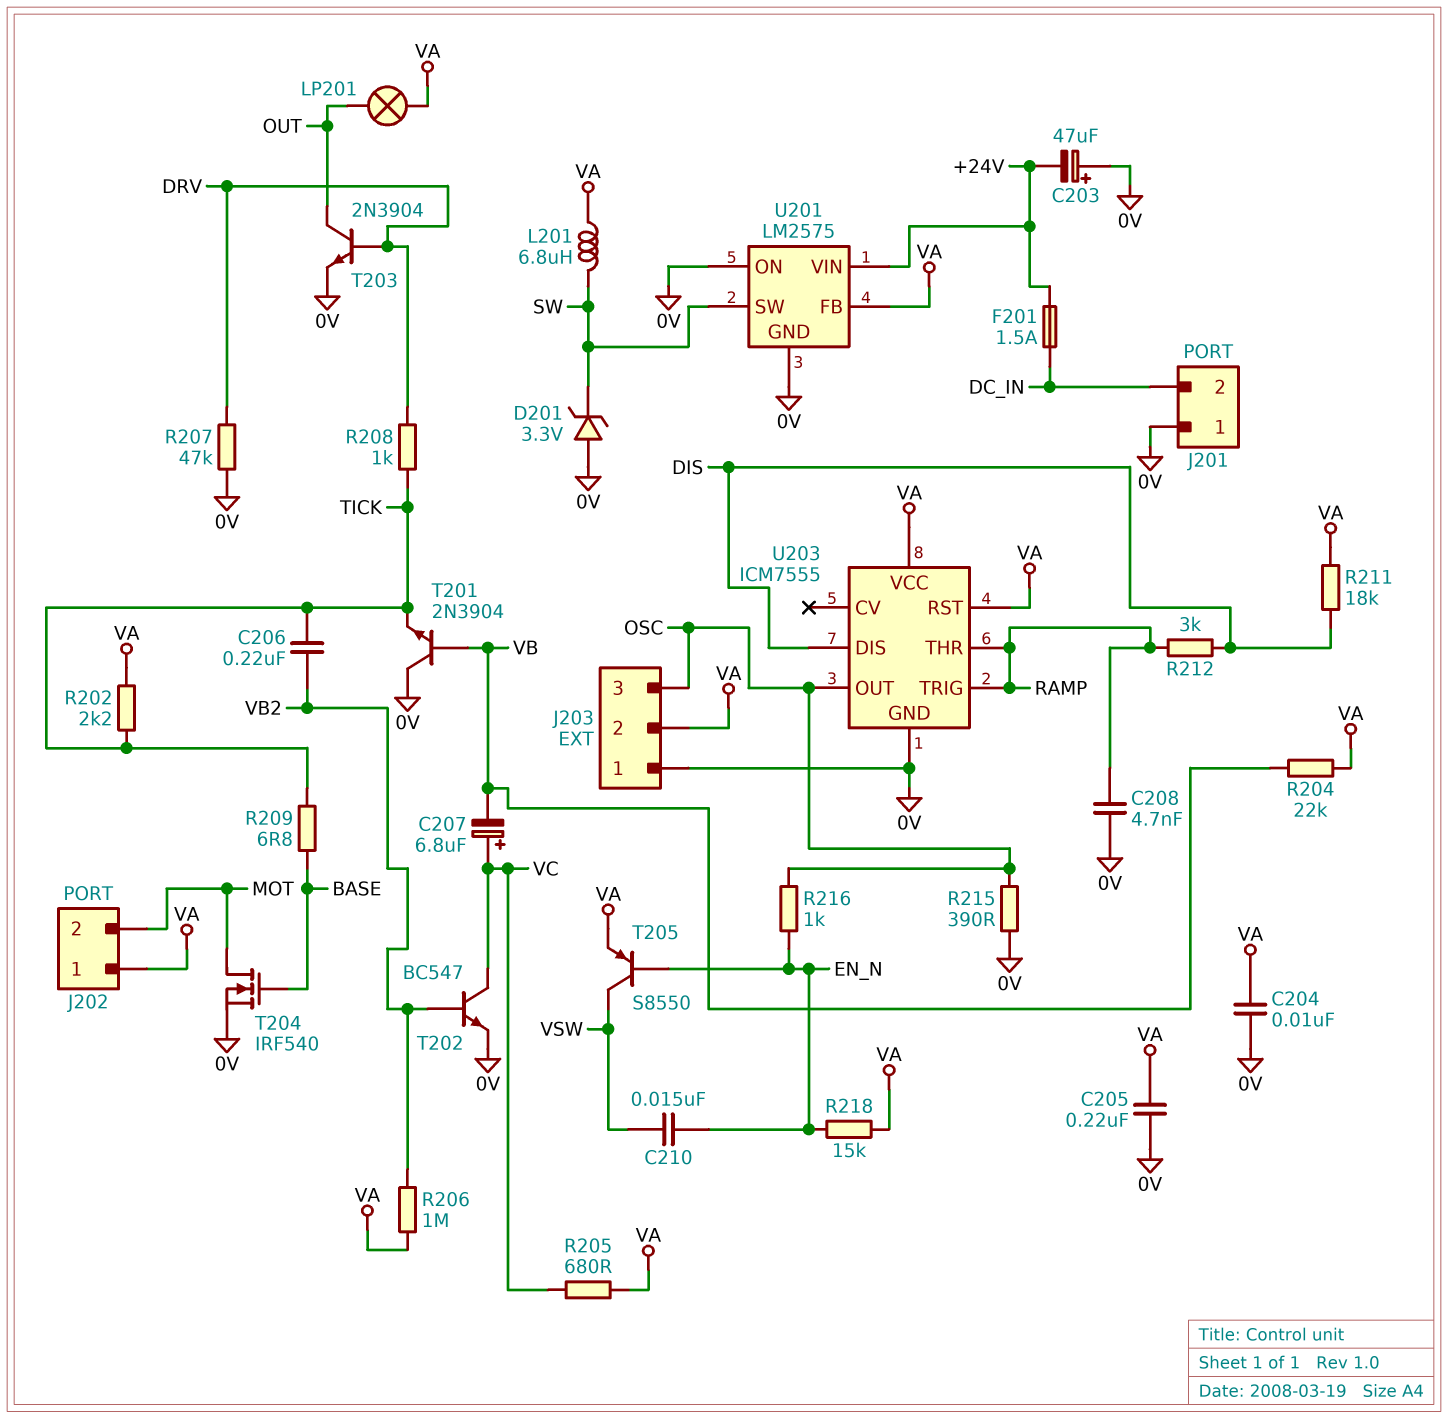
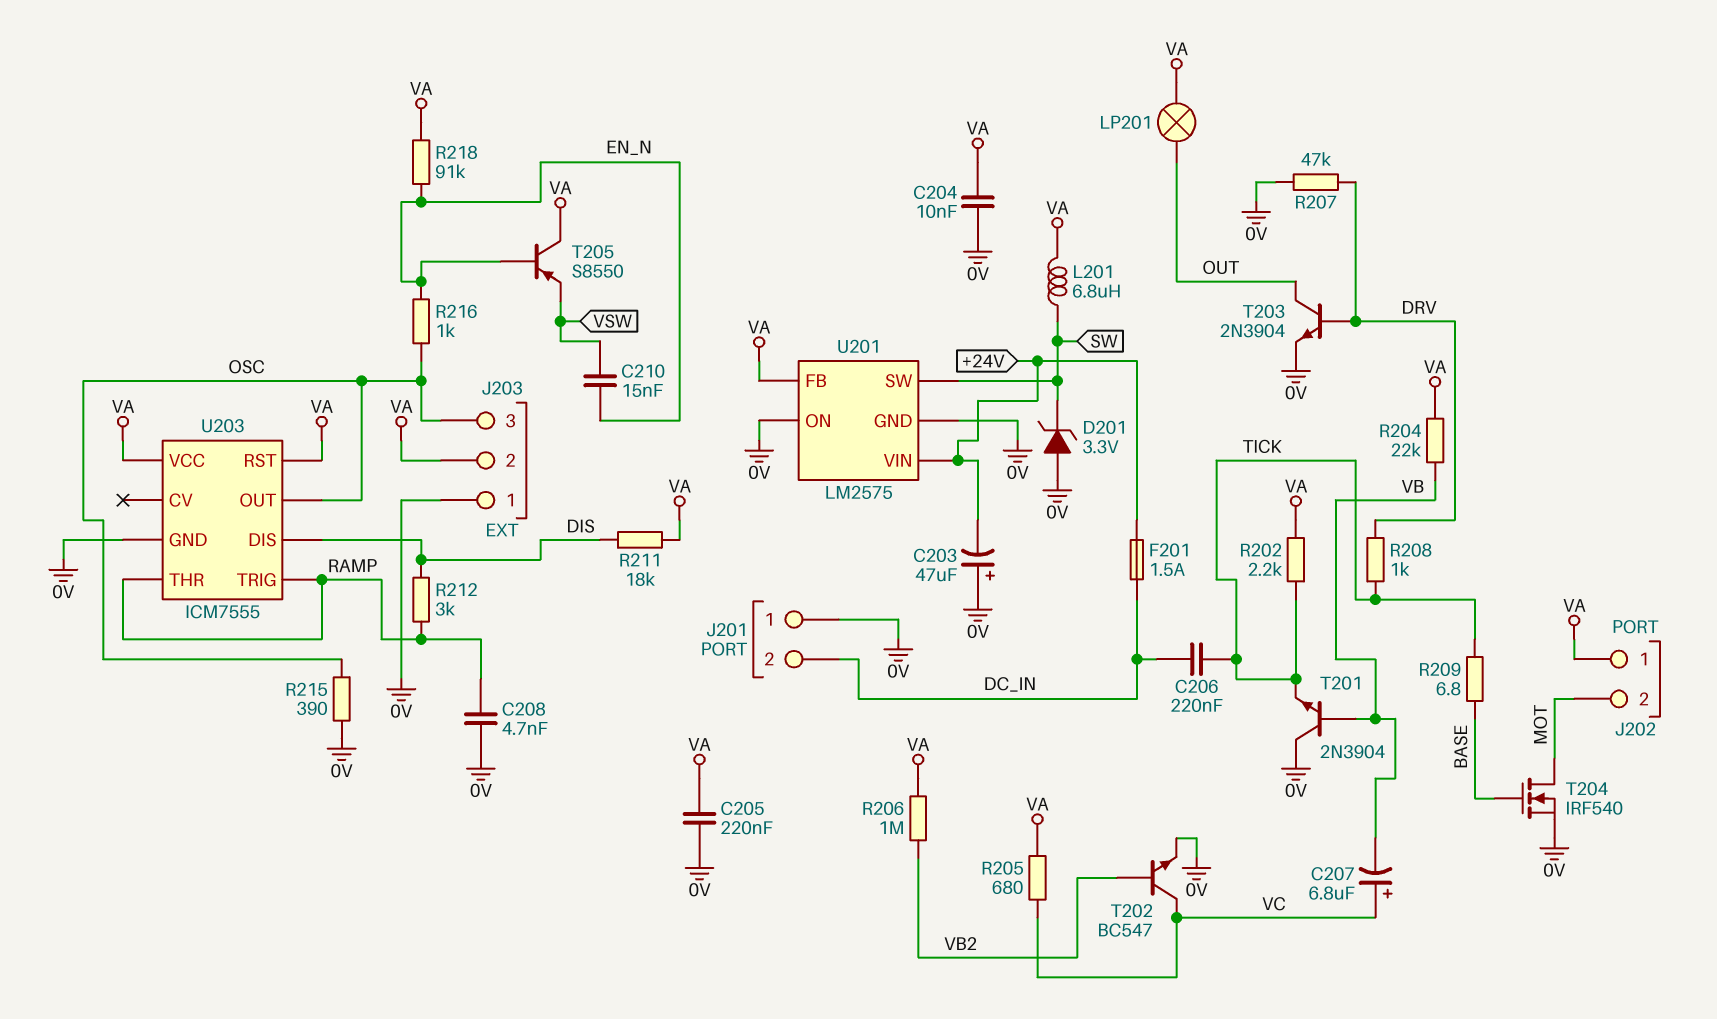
C206: 220nF (TICK, VB2) -> 220nF (DC_IN, TICK)
R218: 15k (EN_N, VA) -> 91k (EN_N, VA)
T205: PNP S8550 (B EN_N, C VSW, E VA) -> PNP S8550 (B EN_N, C VA, E VSW)

